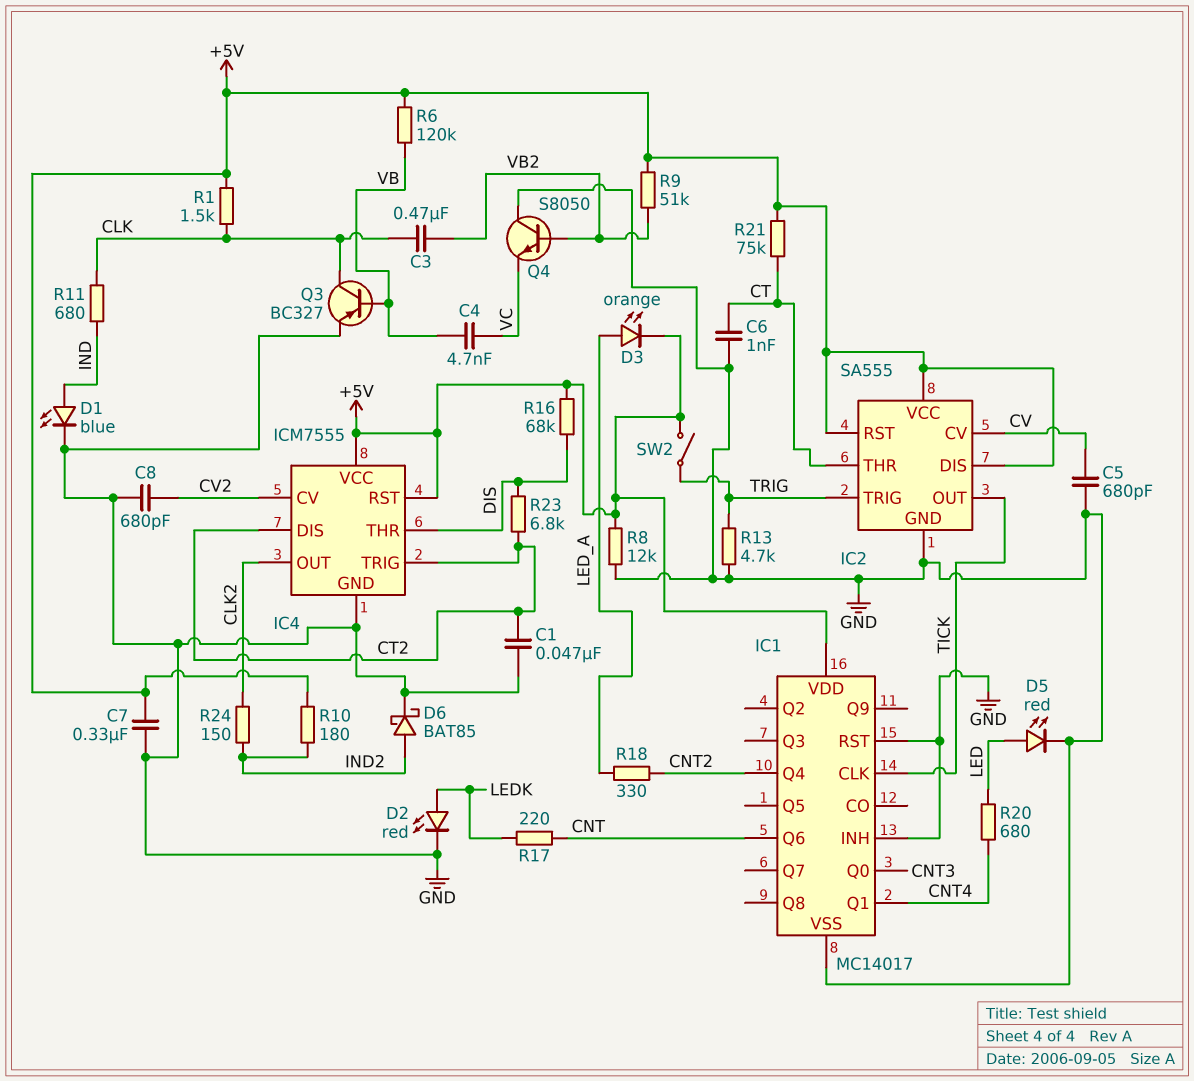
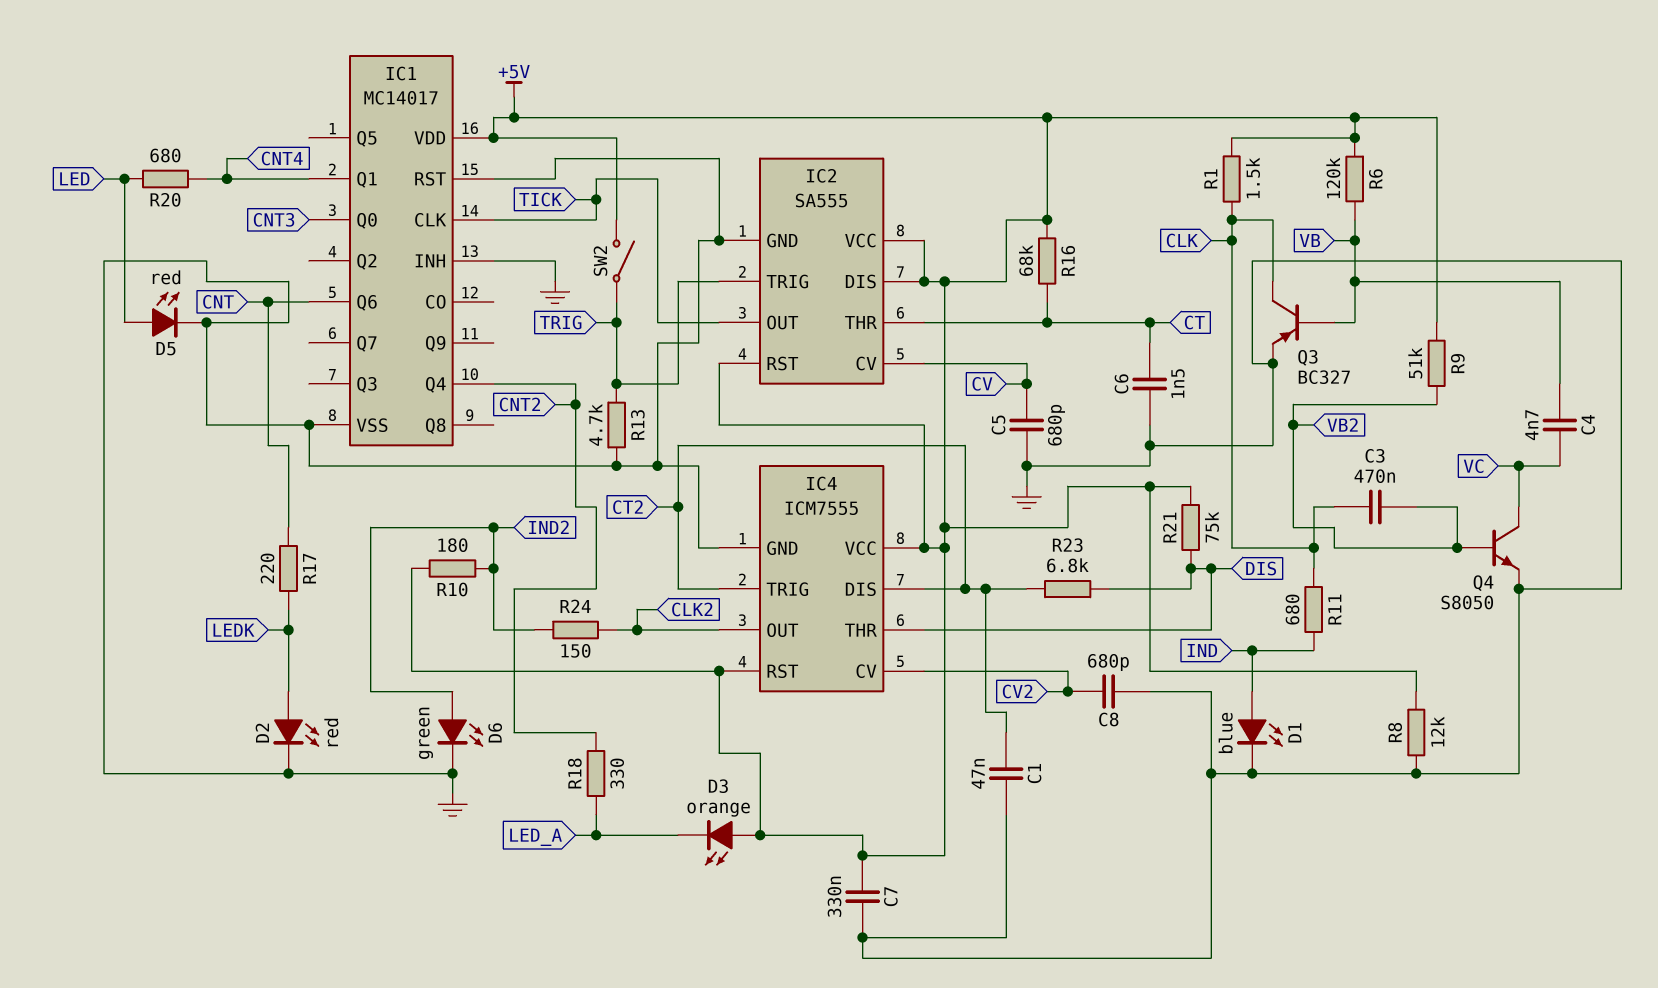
C6: 1nF (CT, GND) -> 1.5nF (CT, GND)
D3: LED orange (A LED_A, K +5V) -> LED orange (A +5V, K LED_A)
D6: schottky BAT85 (A IND2, K GND) -> LED green (A IND2, K GND)
Q4: NPN S8050 (B VB2, C GND, E VC) -> NPN S8050 (B VB2, C VC, E GND)
R16: 68k (+5V, DIS) -> 68k (+5V, CT)
R21: 75k (+5V, CT) -> 75k (+5V, DIS)

